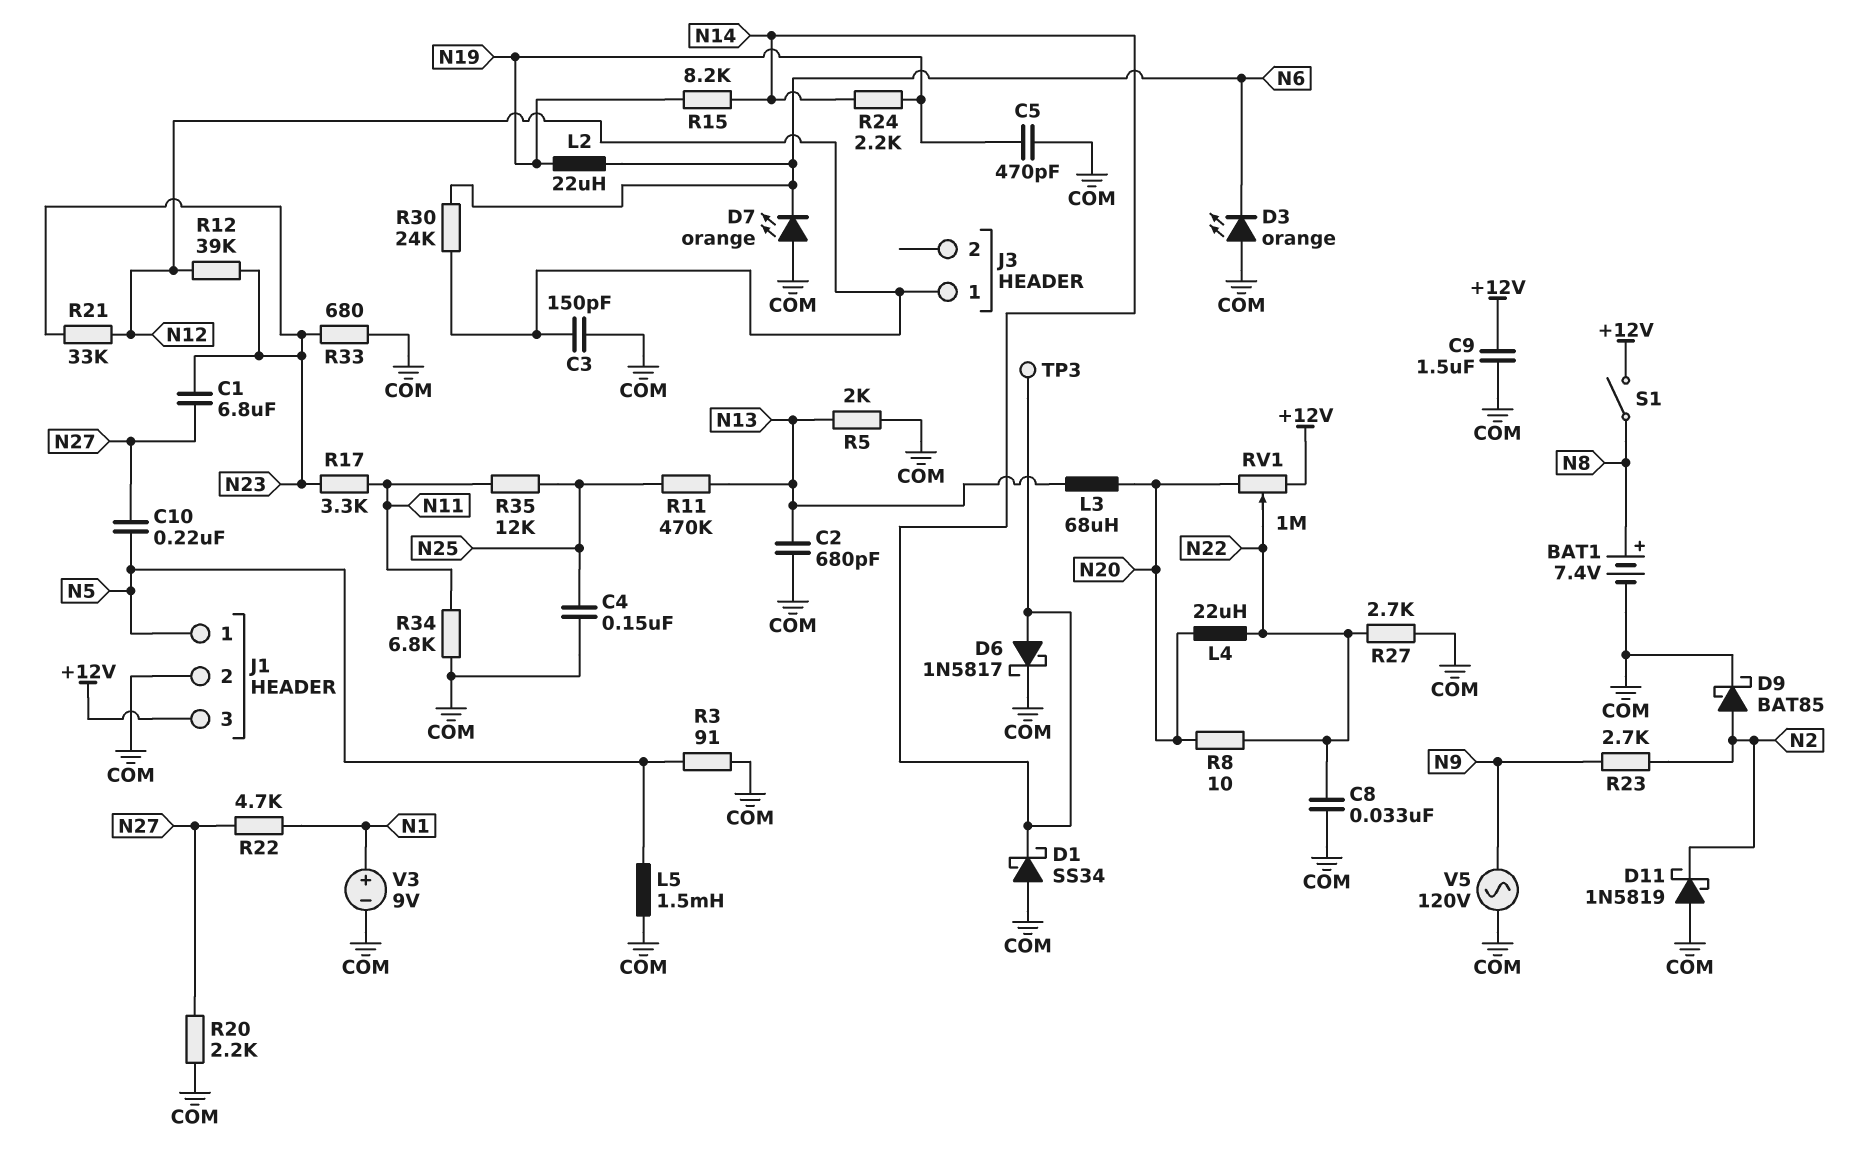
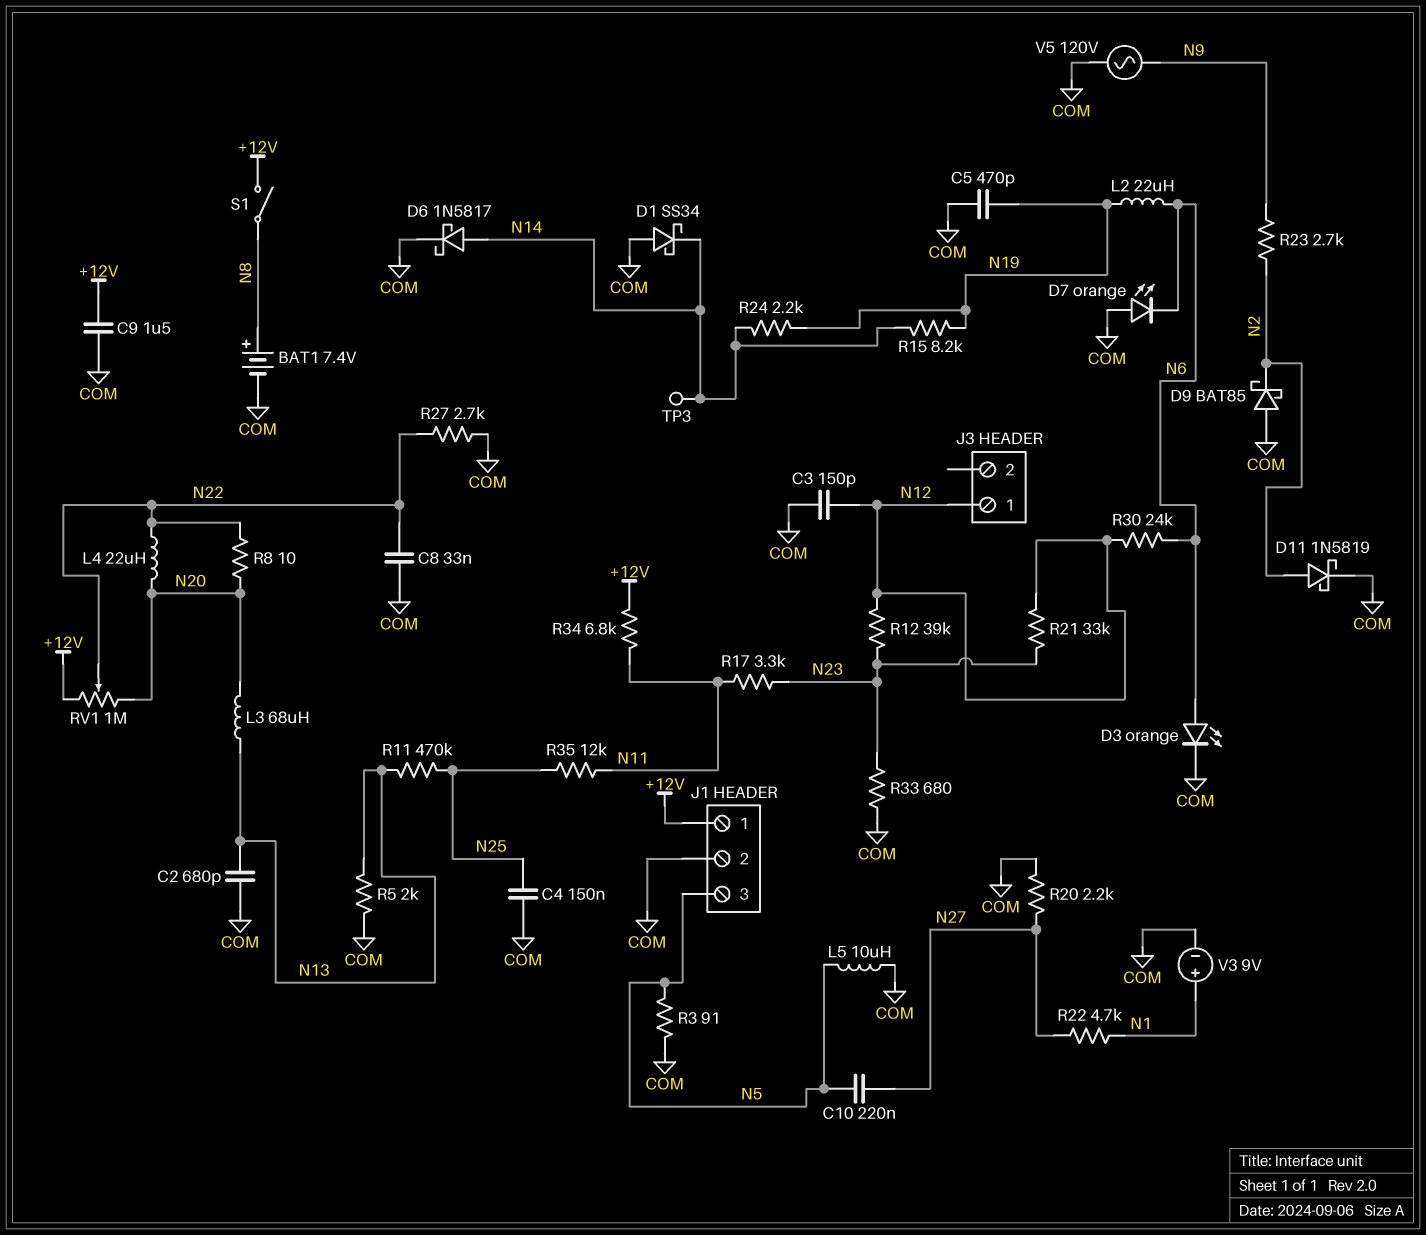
C1: 6.8uF (N23, N27) -> none
D3: LED orange (A COM, K N6) -> LED orange (A N6, K COM)
D9: schottky BAT85 (A N2, K COM) -> schottky BAT85 (A COM, K N2)
D11: schottky 1N5819 (A COM, K N2) -> schottky 1N5819 (A N2, K COM)
J1 pin 1: N5 -> +12V
J1 pin 3: +12V -> N5
L5: 1.5mH (COM, N5) -> 10uH (COM, N5)
R34: 6.8k (COM, N11) -> 6.8k (+12V, N11)

